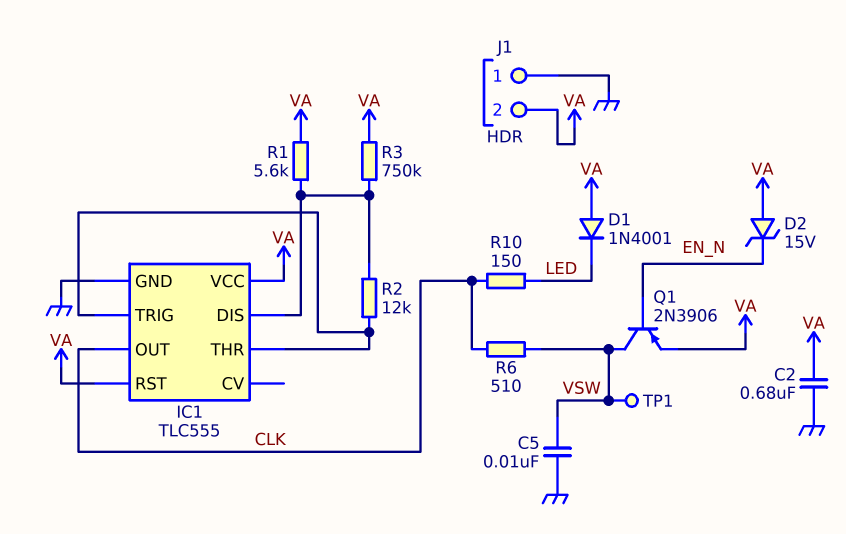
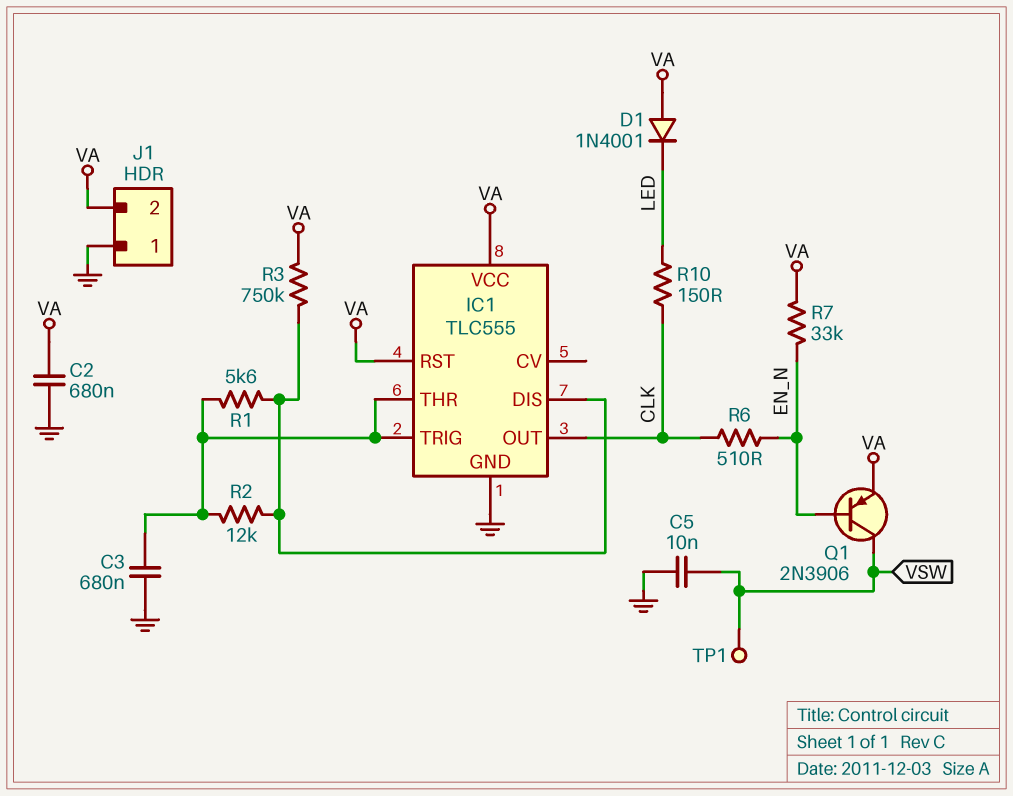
C3: none -> 680nF (GND, IC1/THR)
D2: zener 15V (A VA, K EN_N) -> none
R1: 5.6k (IC1/DIS, VA) -> 5.6k (IC1/DIS, IC1/THR)
R6: 510 (CLK, VSW) -> 510 (CLK, EN_N)
R7: none -> 33k (EN_N, VA)

